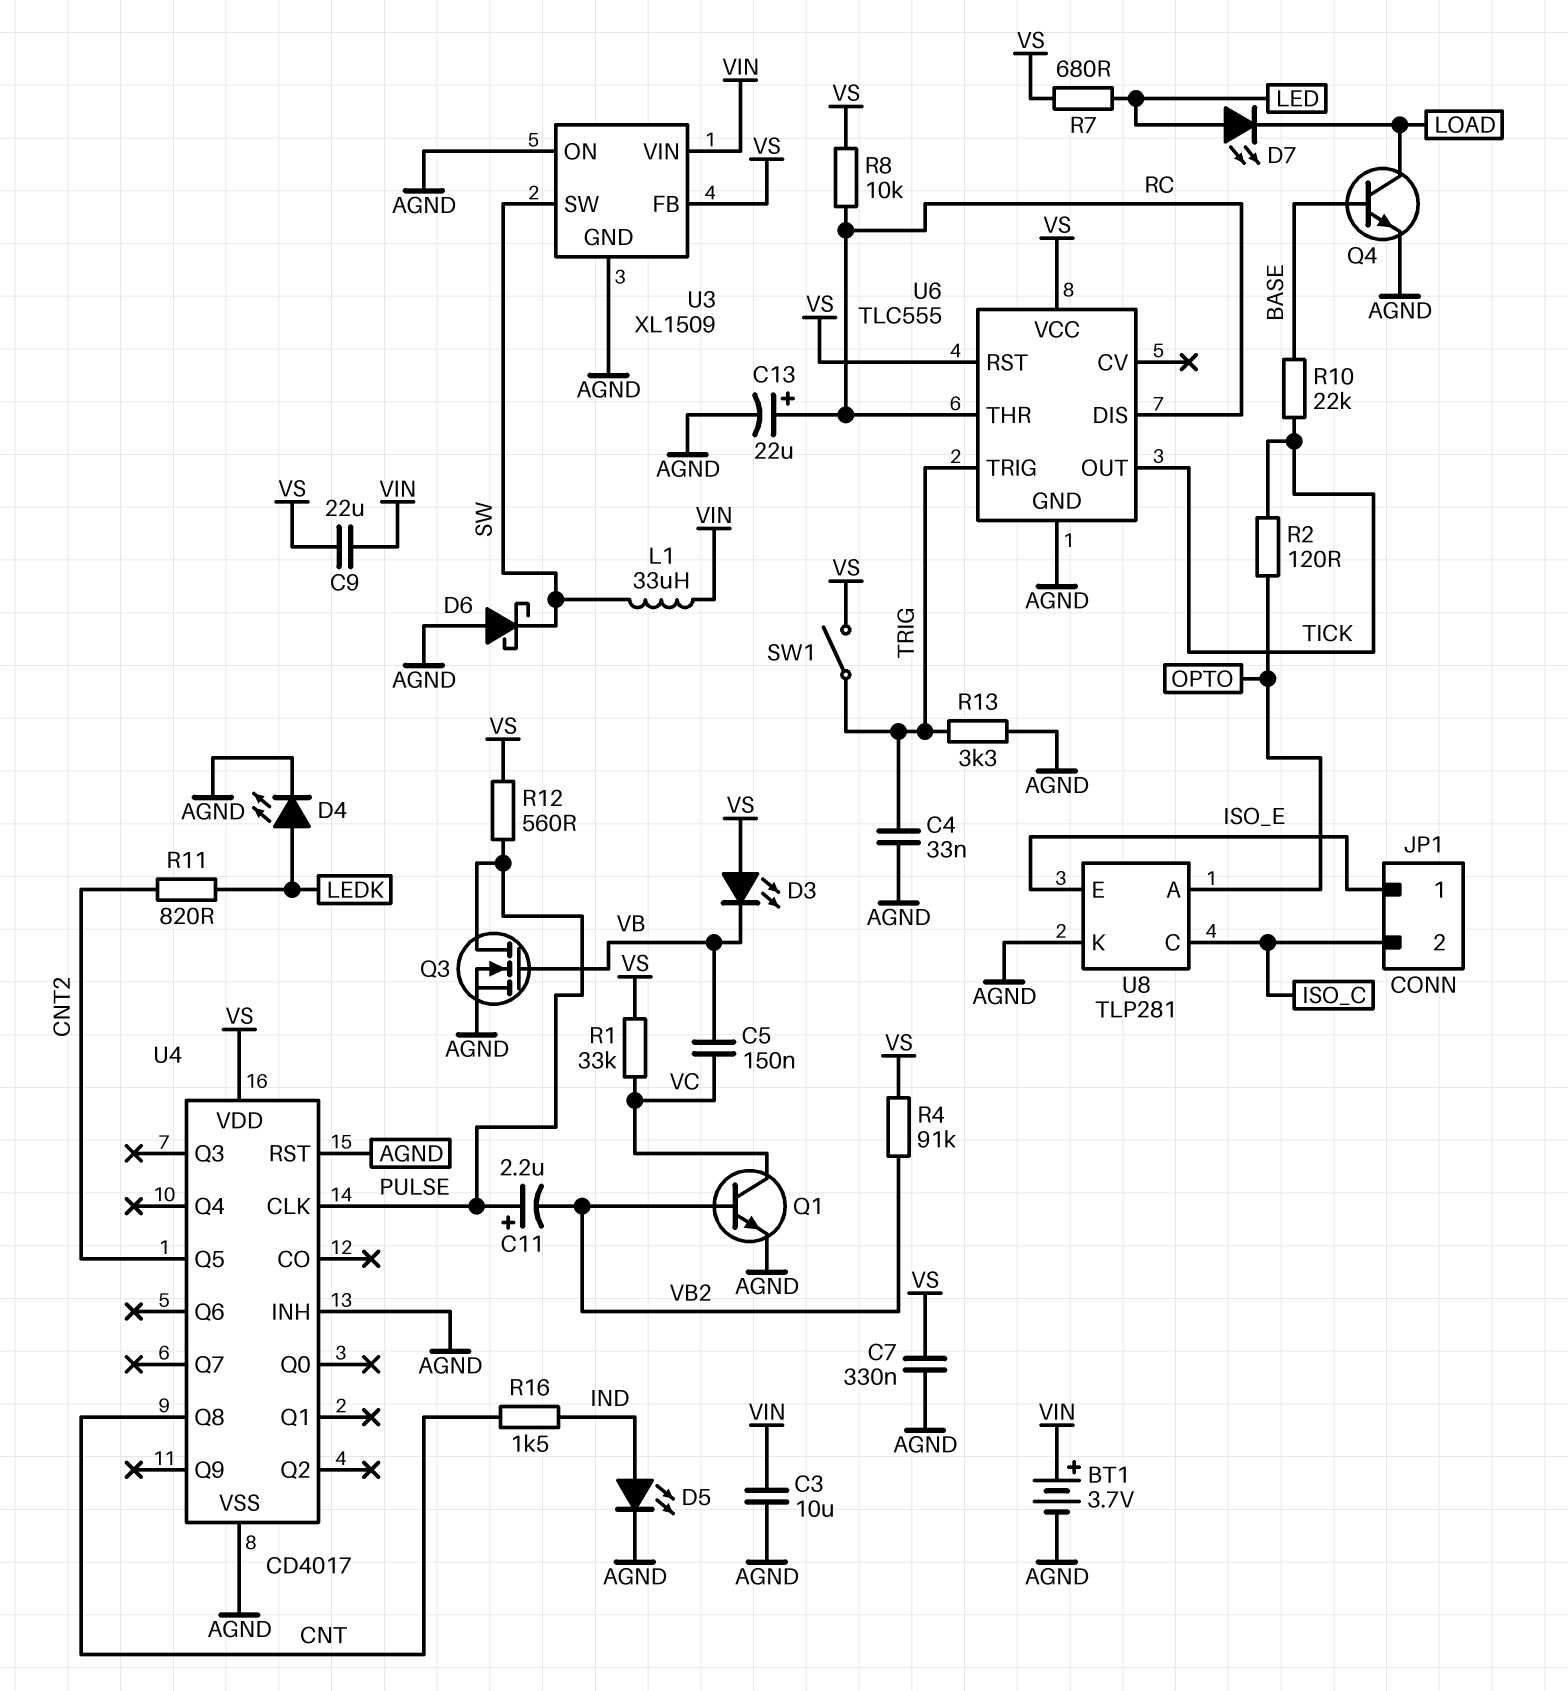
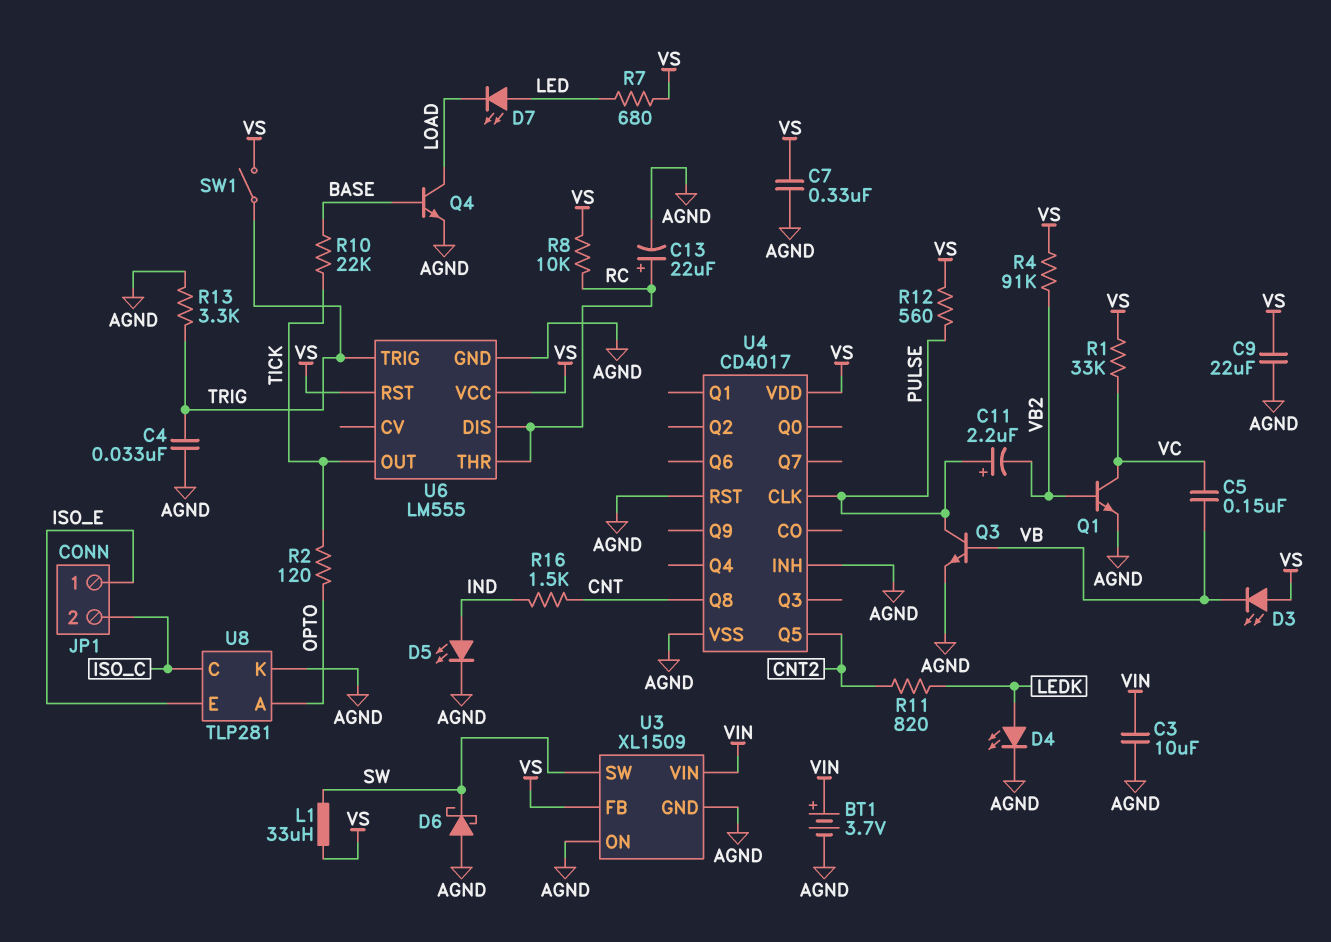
C9: 22uF (VIN, VS) -> 22uF (AGND, VS)
L1: 33uH (SW, VIN) -> 33uH (SW, VS)
Q3: NMOS (G VB, D PULSE, S AGND) -> NPN (B VB, C PULSE, E AGND)
U6: TLC555 -> LM555

